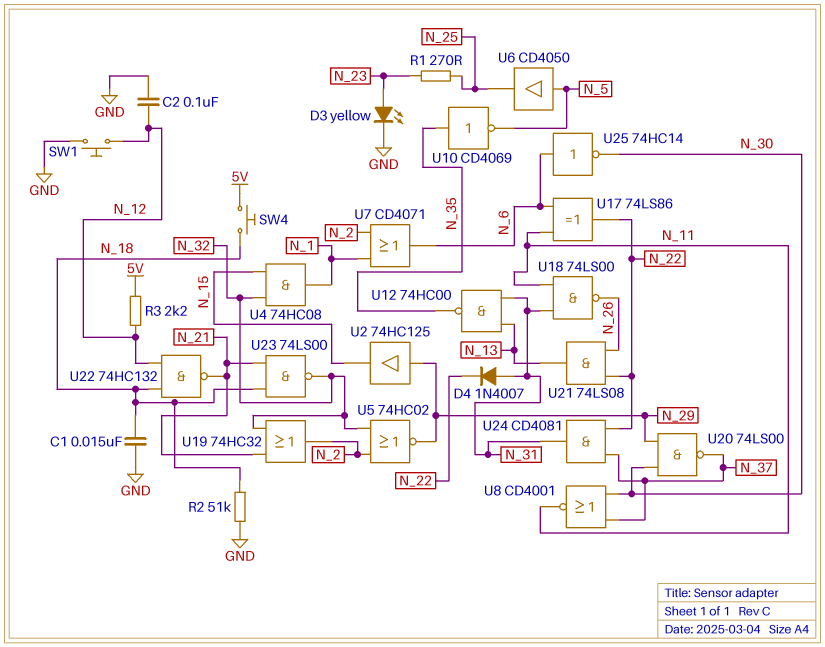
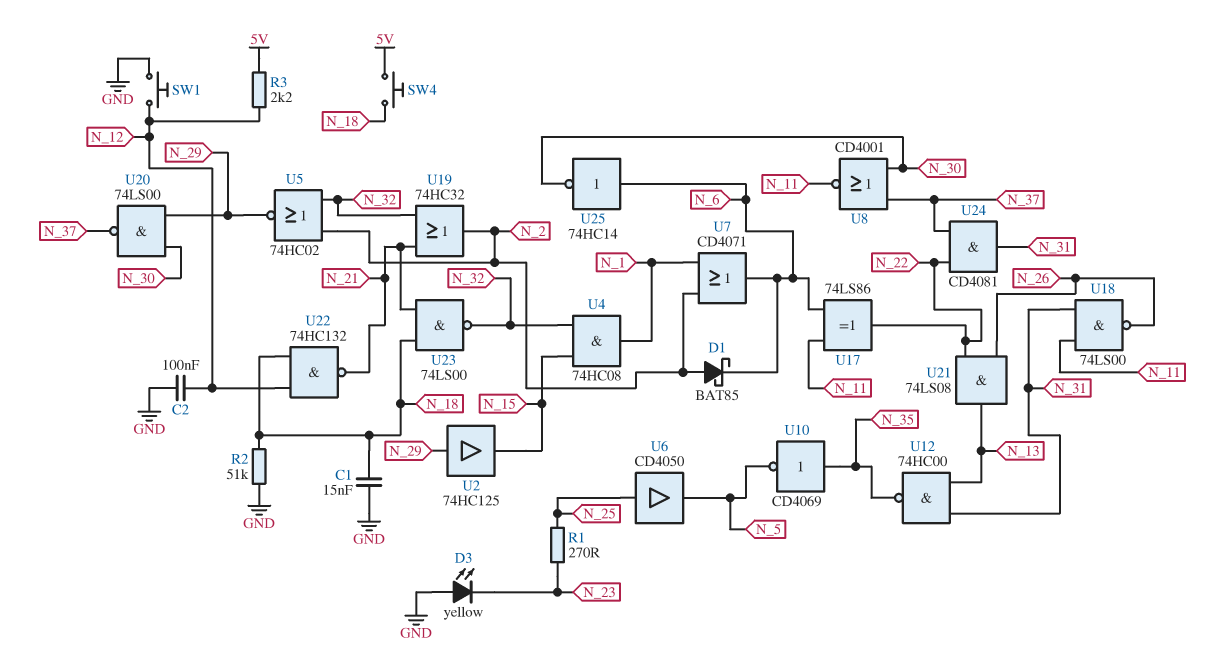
D1: none -> schottky BAT85 (A N_2, K N_6)
D3: LED yellow (A N_23, K GND) -> LED yellow (A GND, K N_23)
D4: diode 1N4007 (A N_31, K N_22) -> none
U6: buffer CD4050 (in N_5, out N_25) -> buffer CD4050 (in N_25, out N_5)

